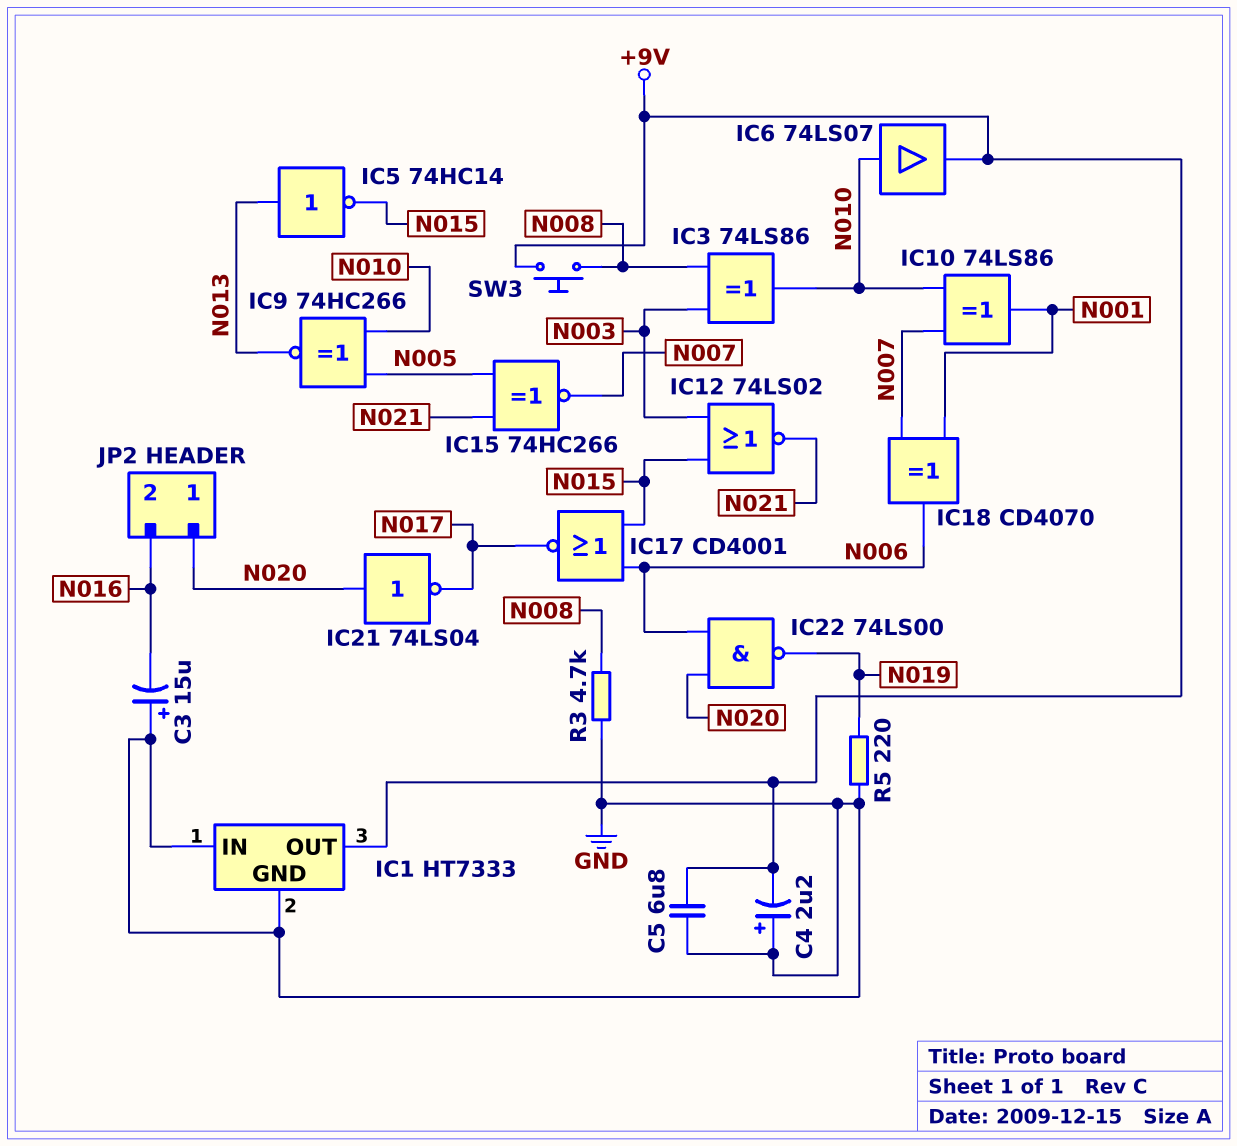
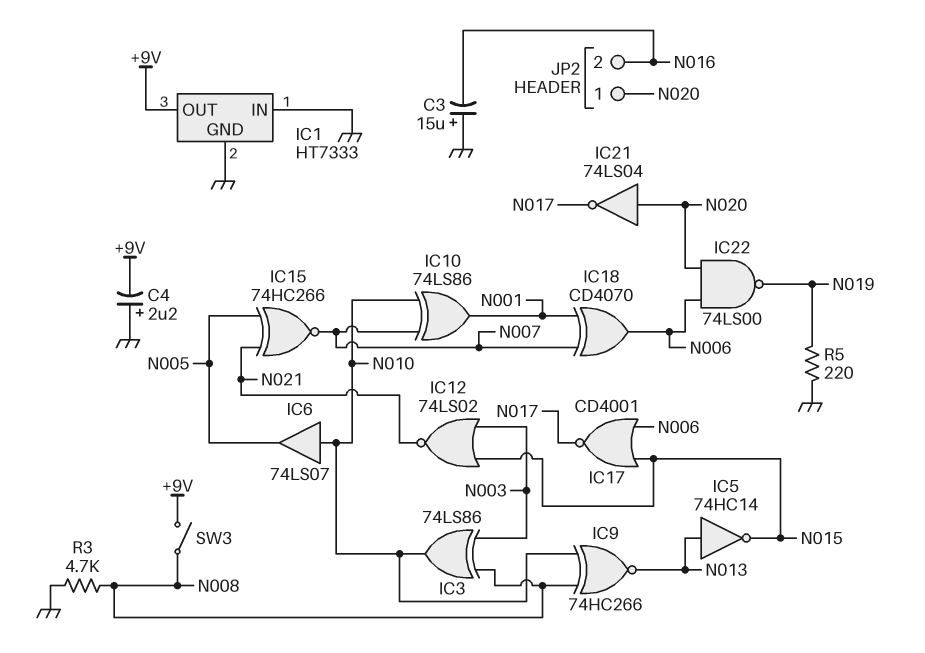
C5: 6.8uF (+9V, GND) -> none
IC6: buffer 74LS07 (in N010, out +9V) -> buffer 74LS07 (in N010, out N005)
IC9: XNOR 74HC266 (in N005, in N010, out N013) -> XNOR 74HC266 (in N008, in N010, out N013)
SW3: button (+9V, N008) -> switch (+9V, N008)

